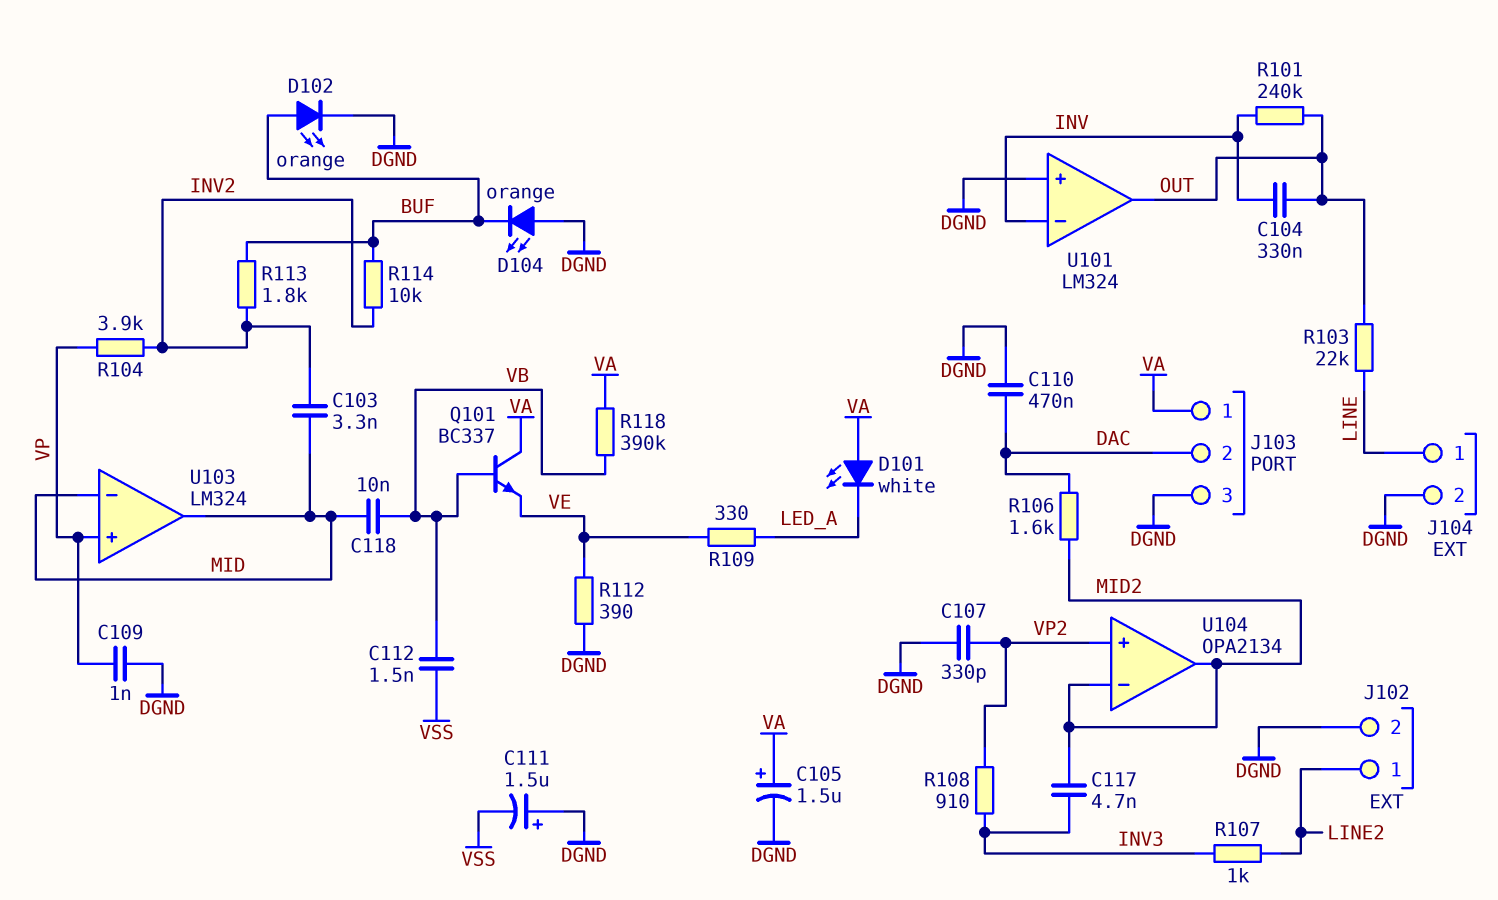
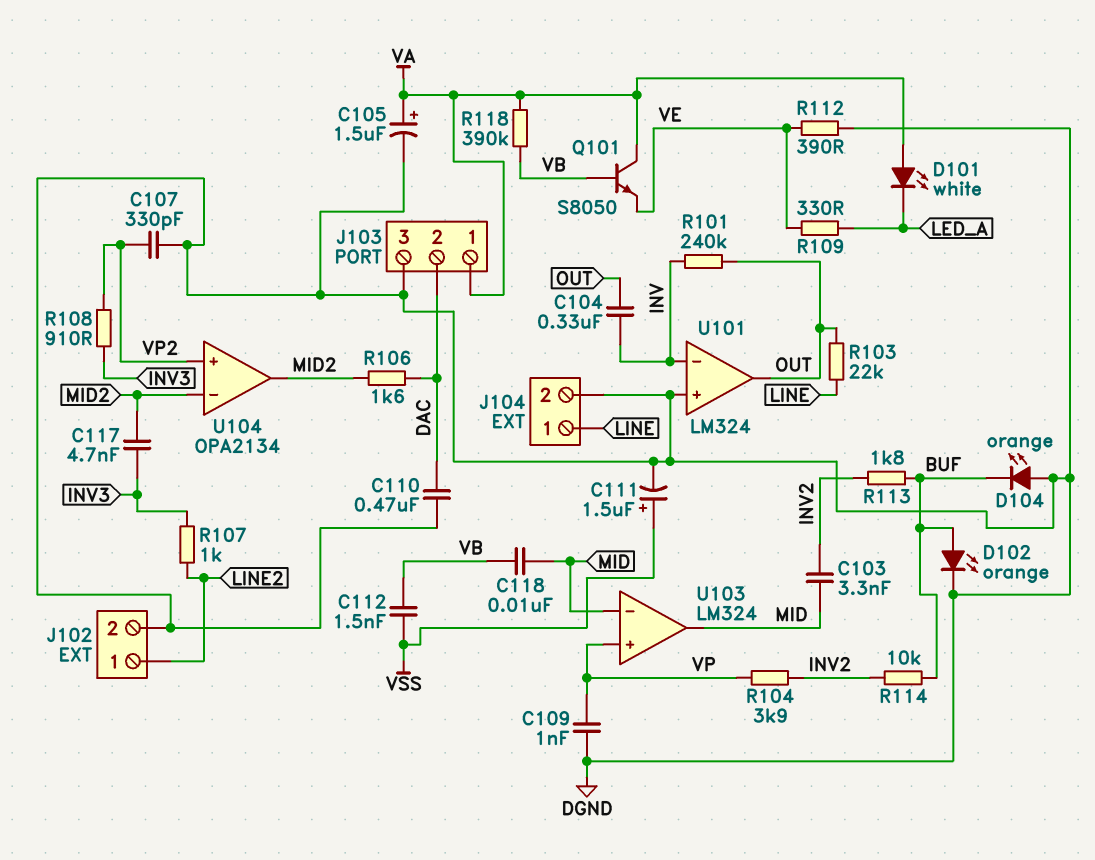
C111: 1.5uF (plus DGND, minus VSS) -> 1.5uF (plus VSS, minus DGND)
Q101: NPN BC337 (B VB, C VA, E VE) -> NPN S8050 (B VB, C VA, E VE)

